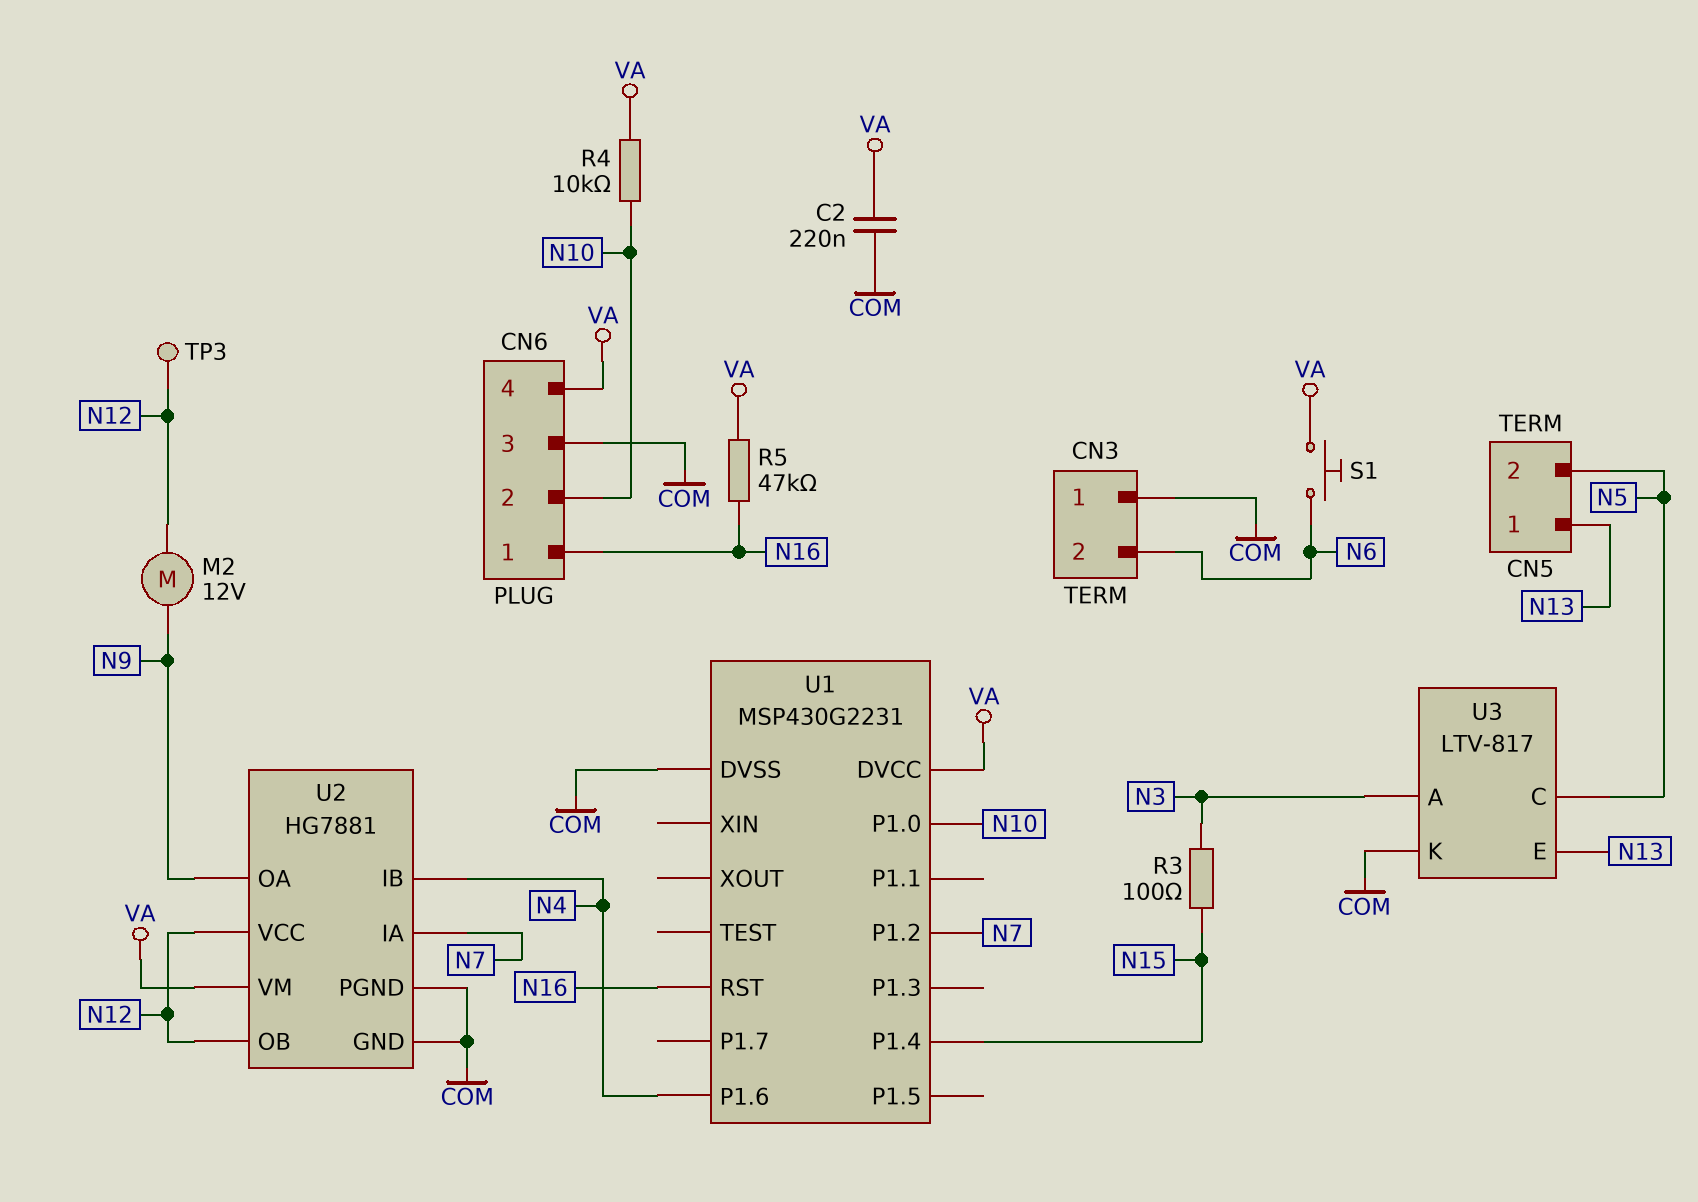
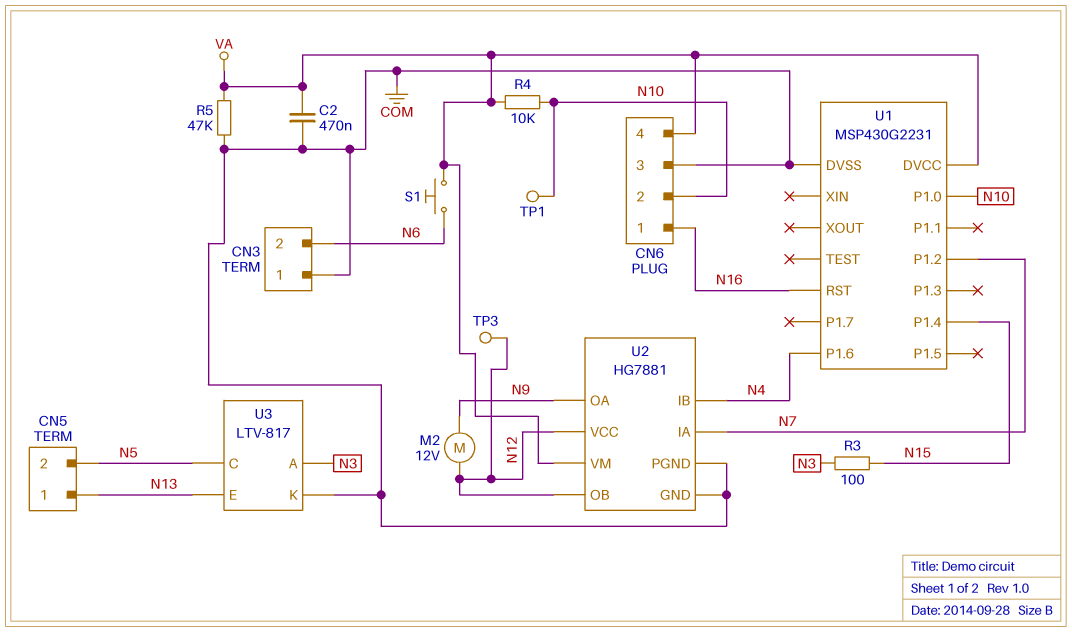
C2: 220nF (COM, VA) -> 470nF (COM, VA)
R5: 47k (N16, VA) -> 47k (COM, VA)
TP1: none -> test point (N10)

